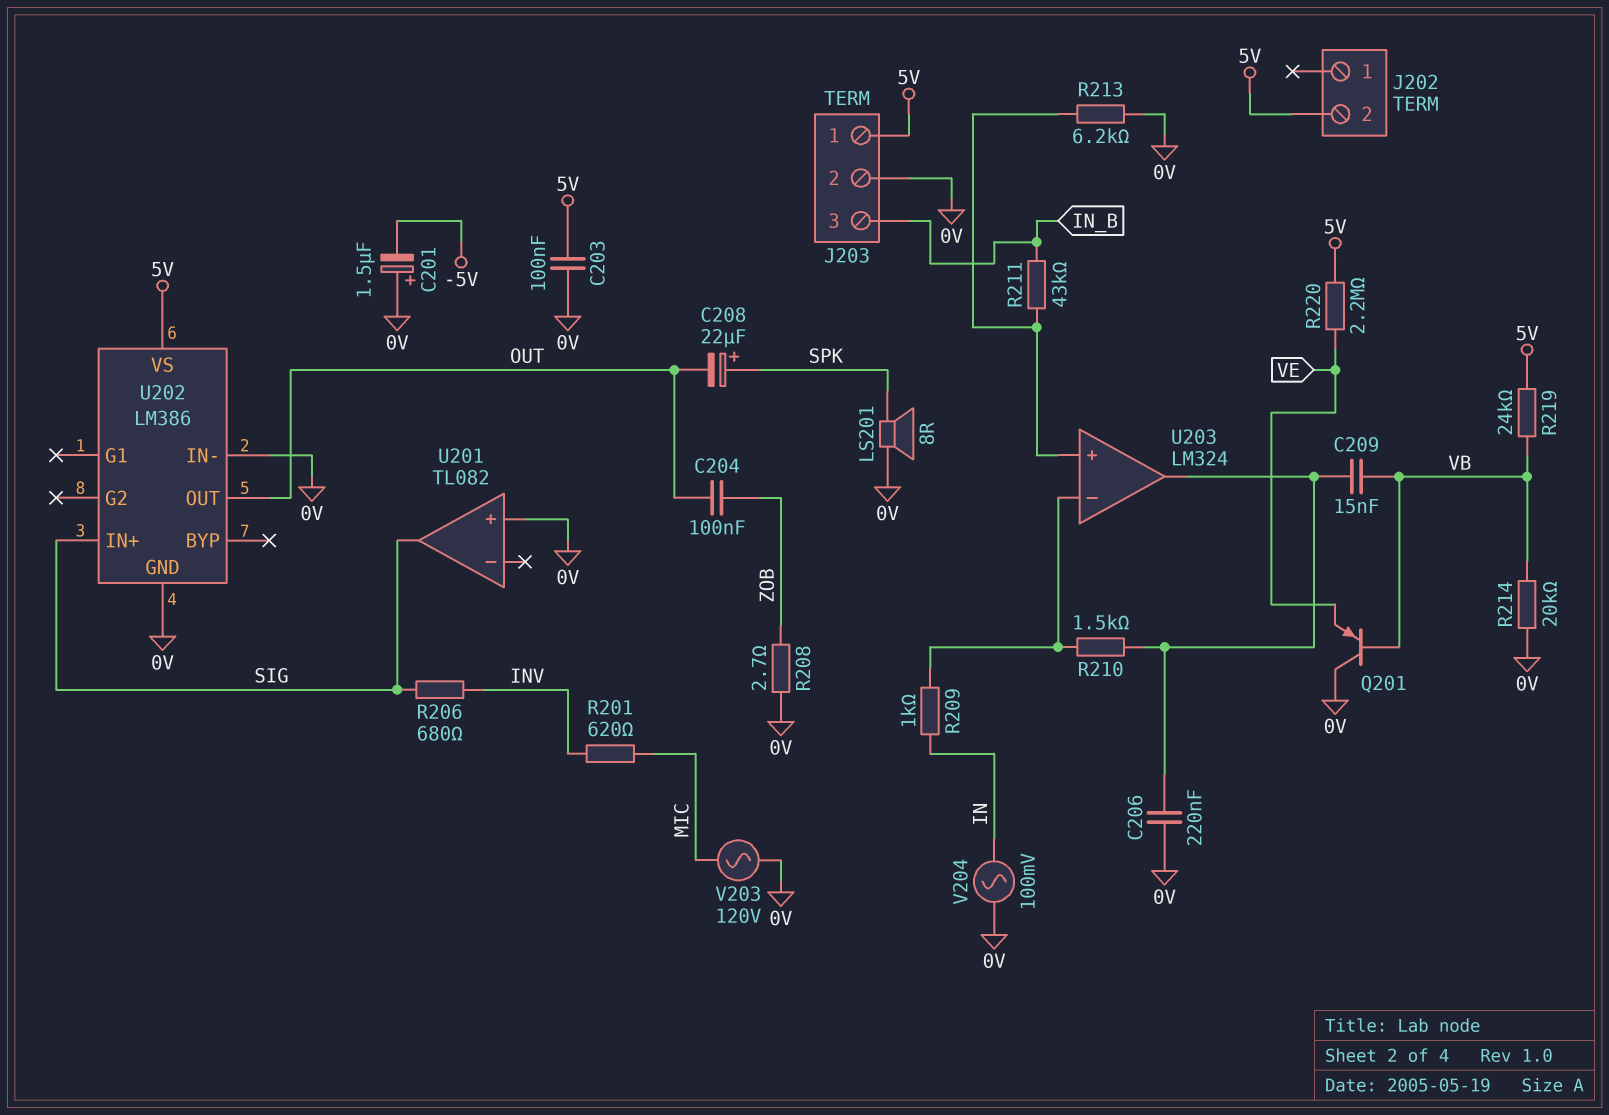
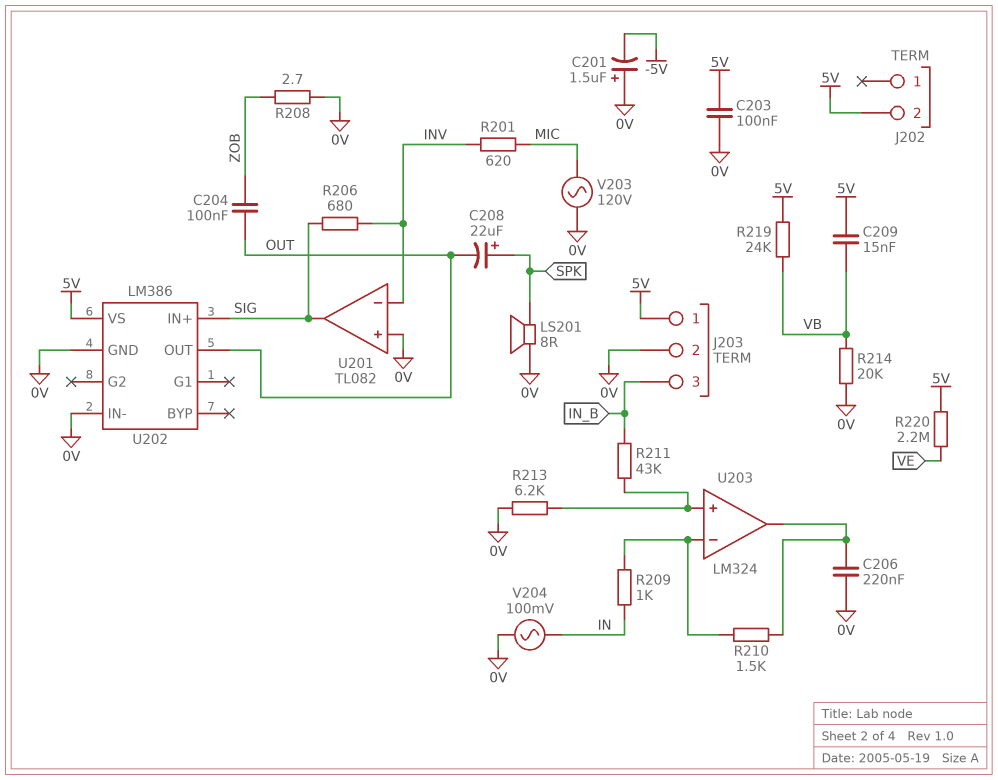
C209: 15nF (U203/out, VB) -> 15nF (5V, VB)
Q201: PNP (B VB, C 0V, E VE) -> none
U201 pin in-: none -> INV

